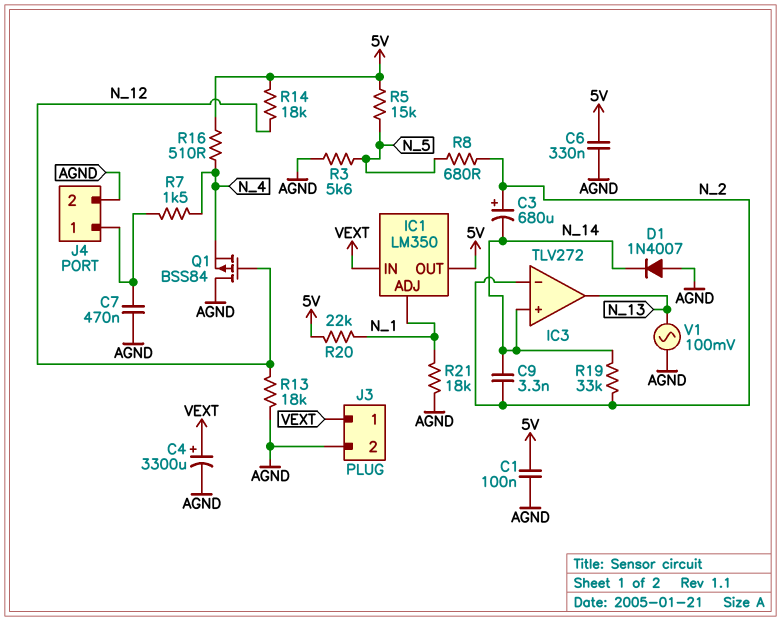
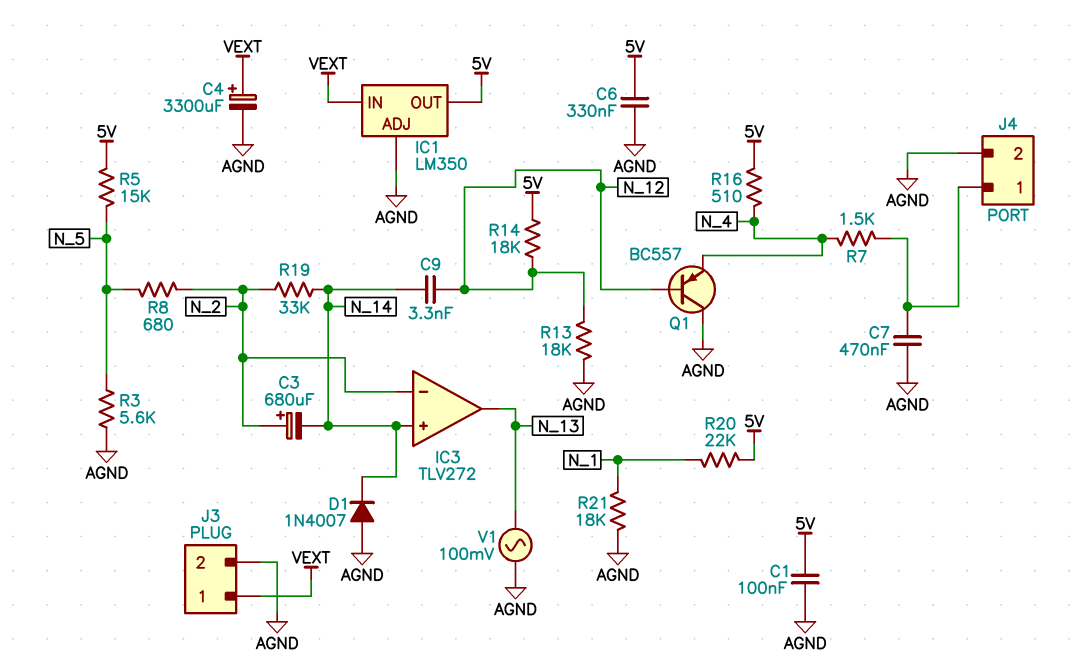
C9: 3.3nF (N_2, N_14) -> 3.3nF (N_12, N_14)
IC1 pin ADJ: N_1 -> AGND
Q1: PMOS BSS84 (G N_12, D AGND, S N_4) -> PNP BC557 (B N_12, C AGND, E N_4)

